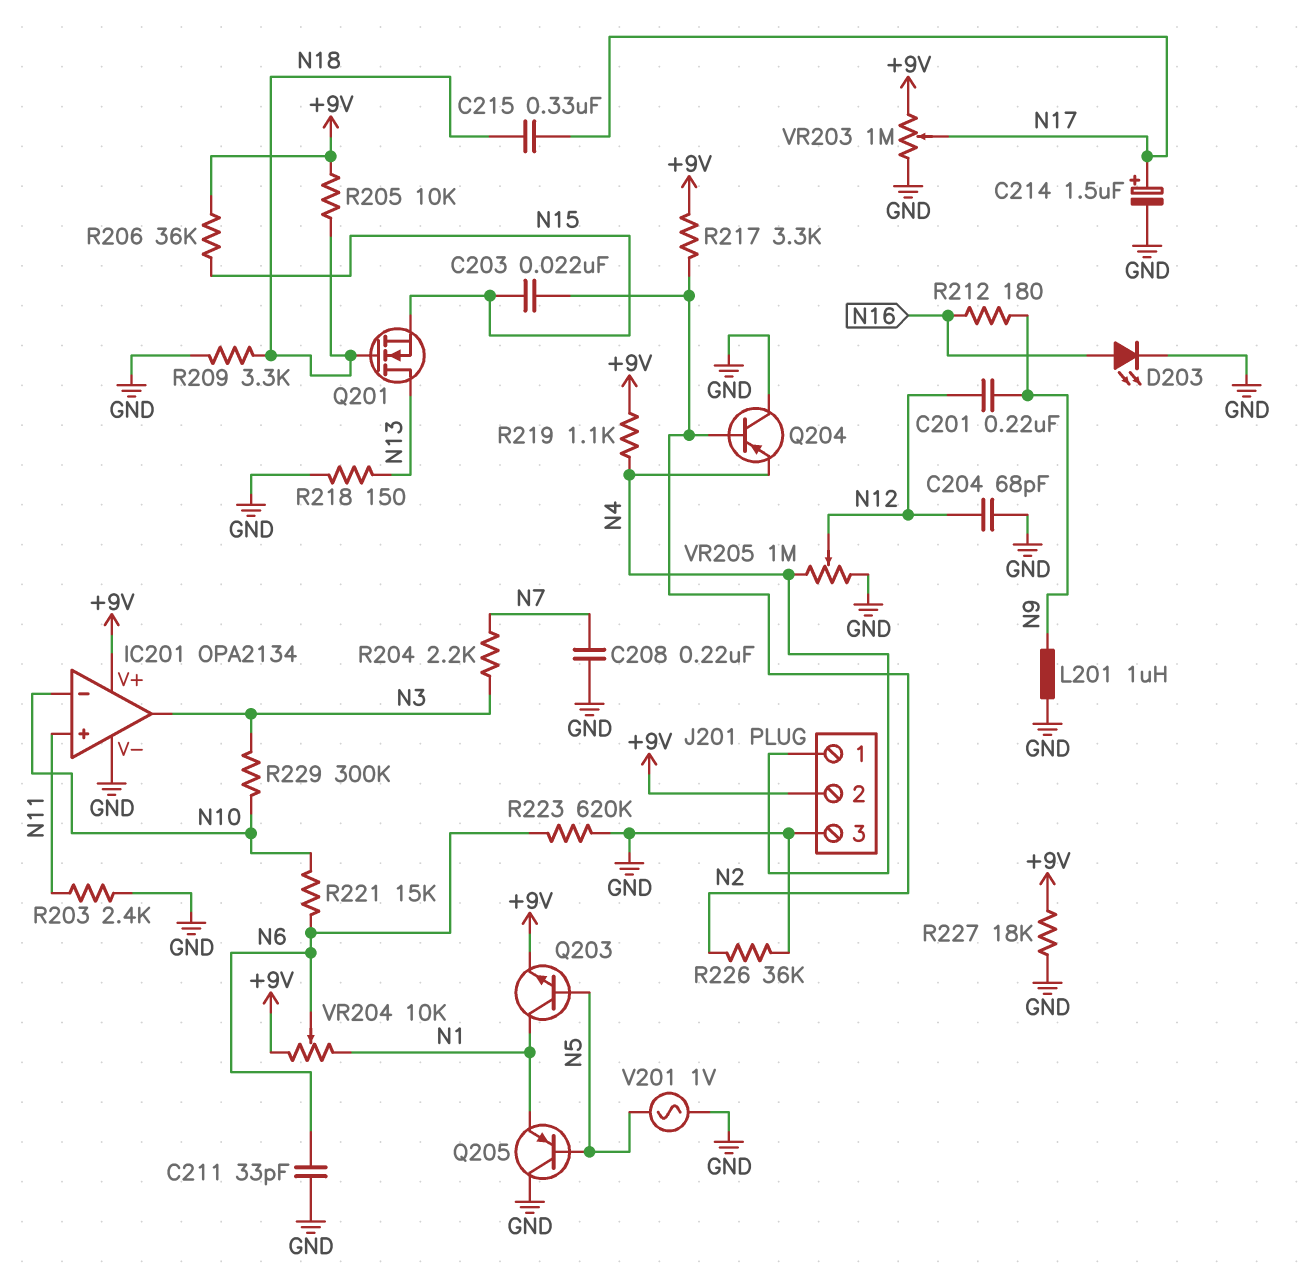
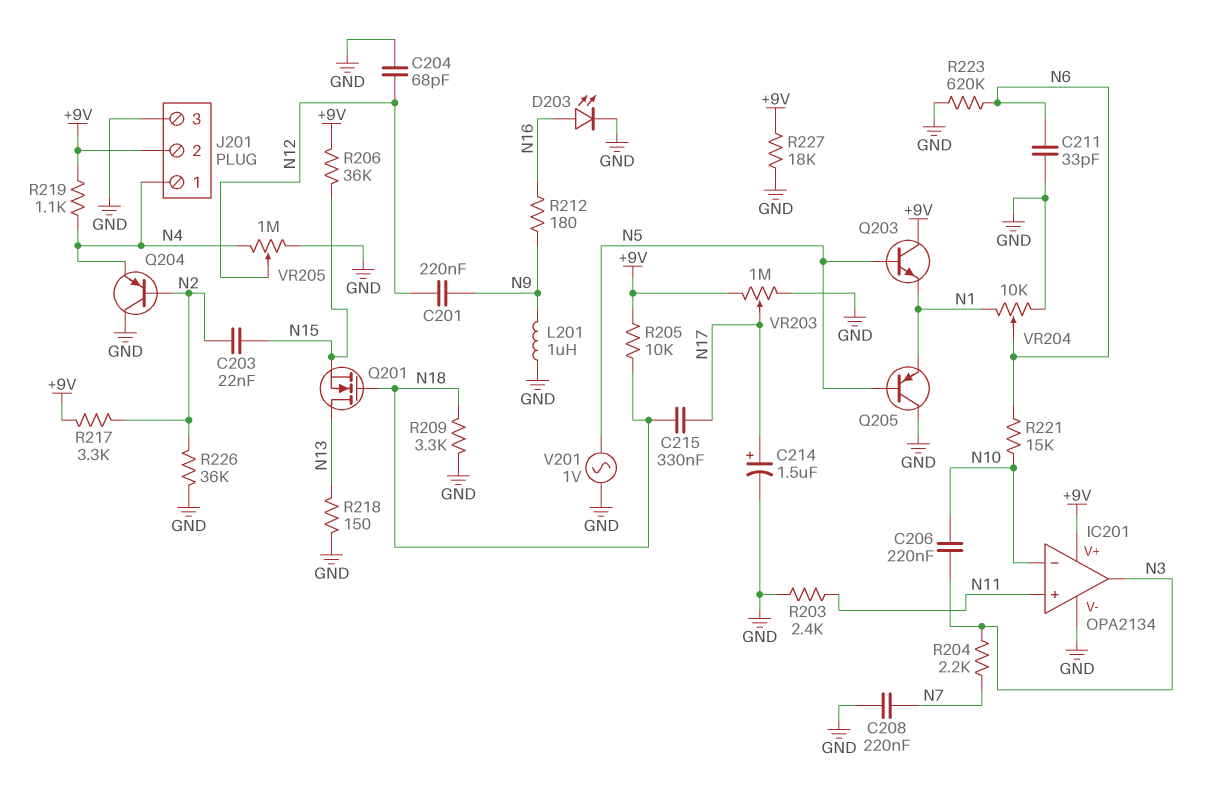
C206: none -> 220nF (N3, N10)
Q203: NPN (B N5, C N1, E +9V) -> NPN (B N5, C +9V, E N1)
R229: 300k (N3, N10) -> none
VR204: 10k (+9V, N1, wiper N6) -> 10k (GND, N1, wiper N6)

